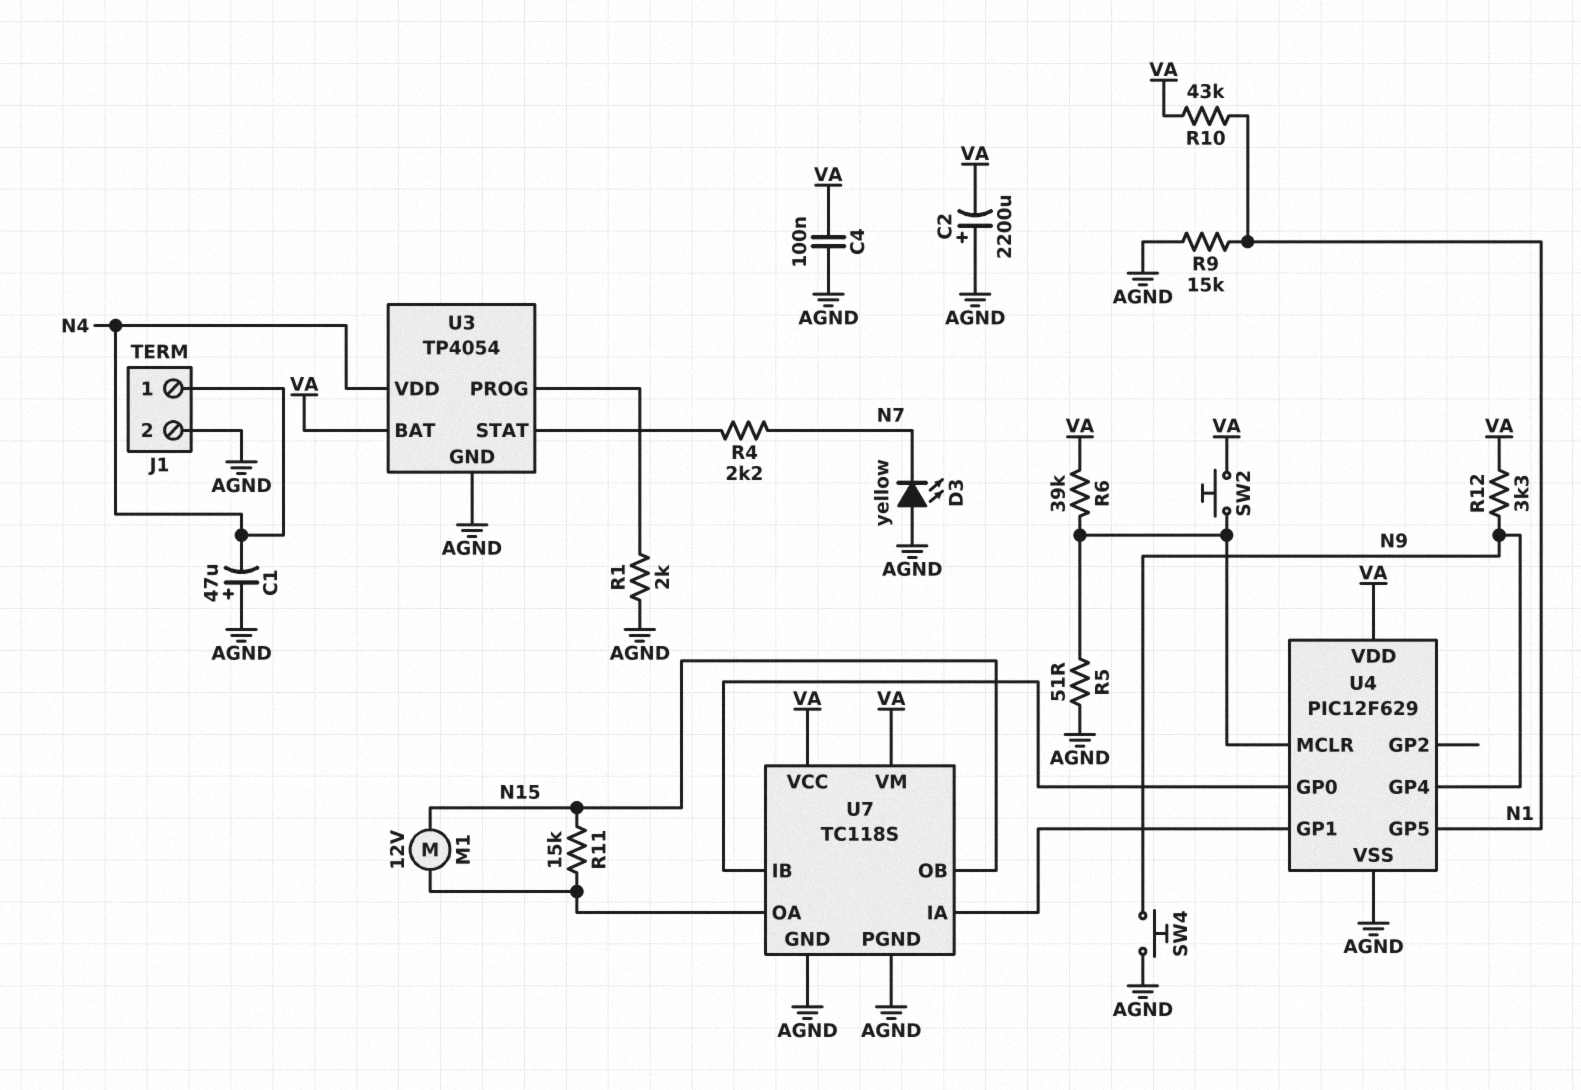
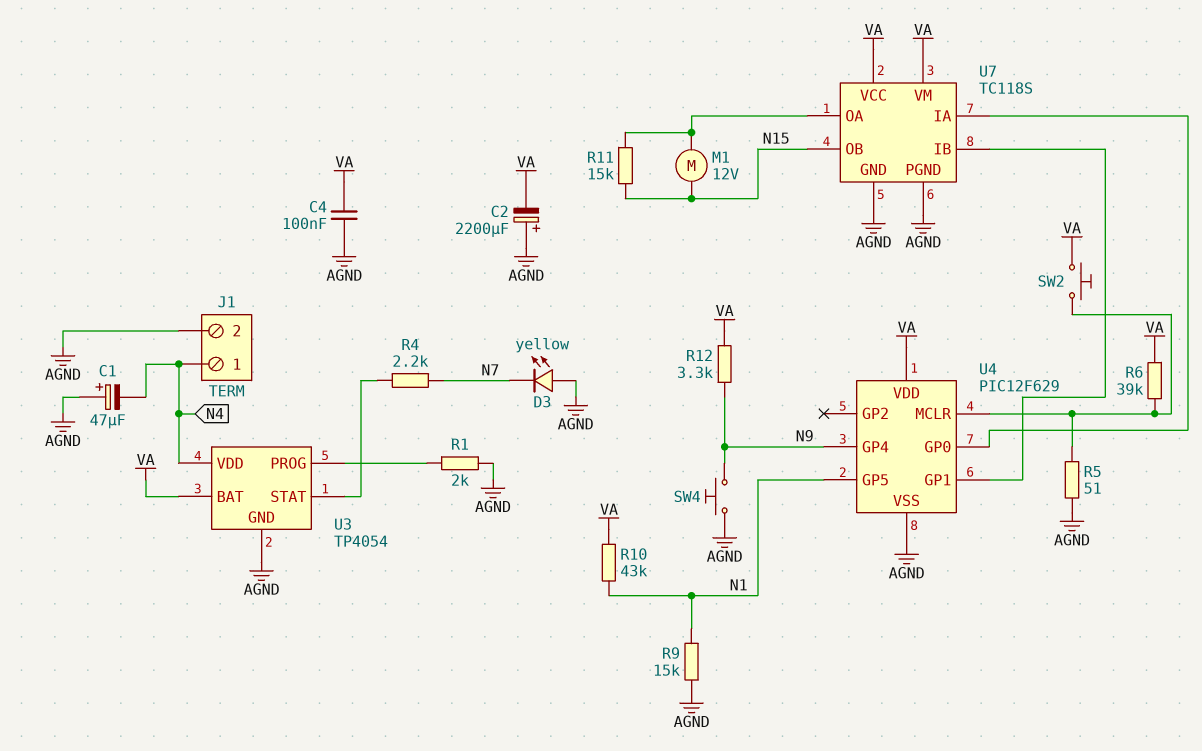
U7 pin IA: U4/GP1 -> U4/GP0
U7 pin IB: U4/GP0 -> U4/GP1

